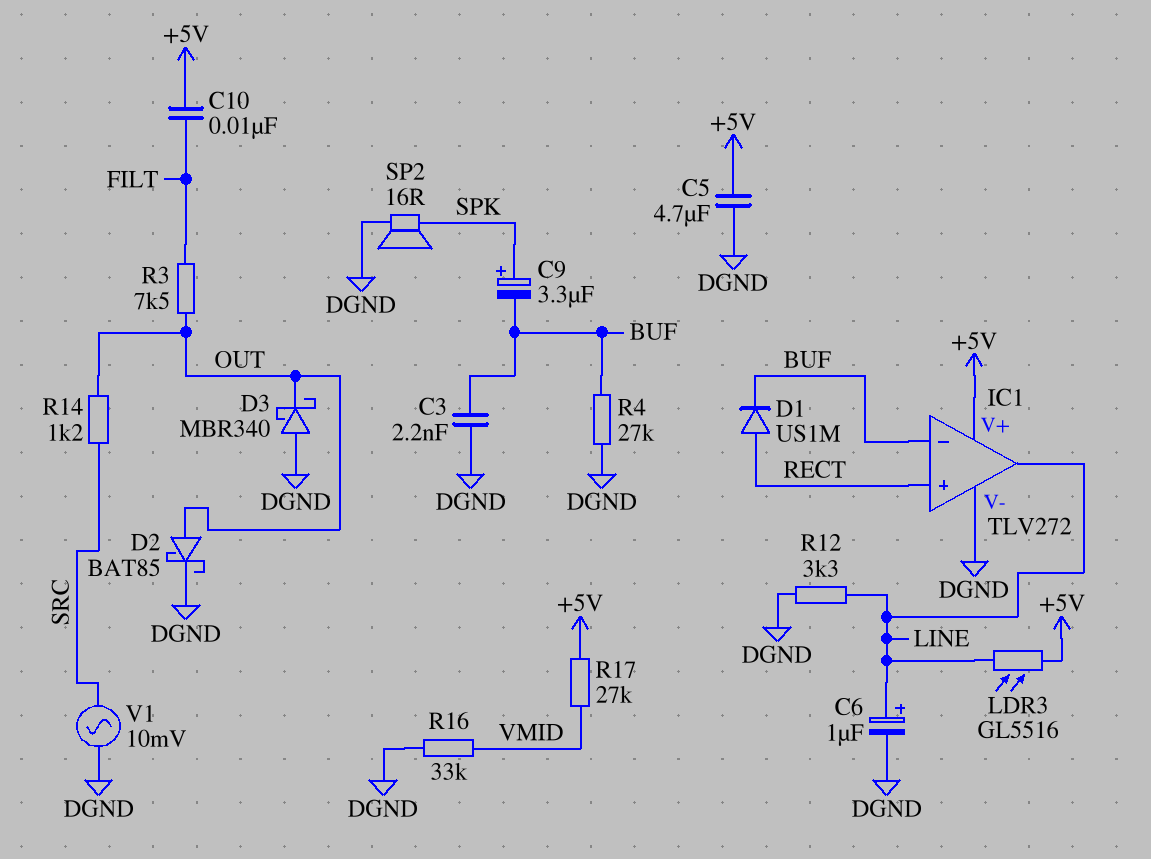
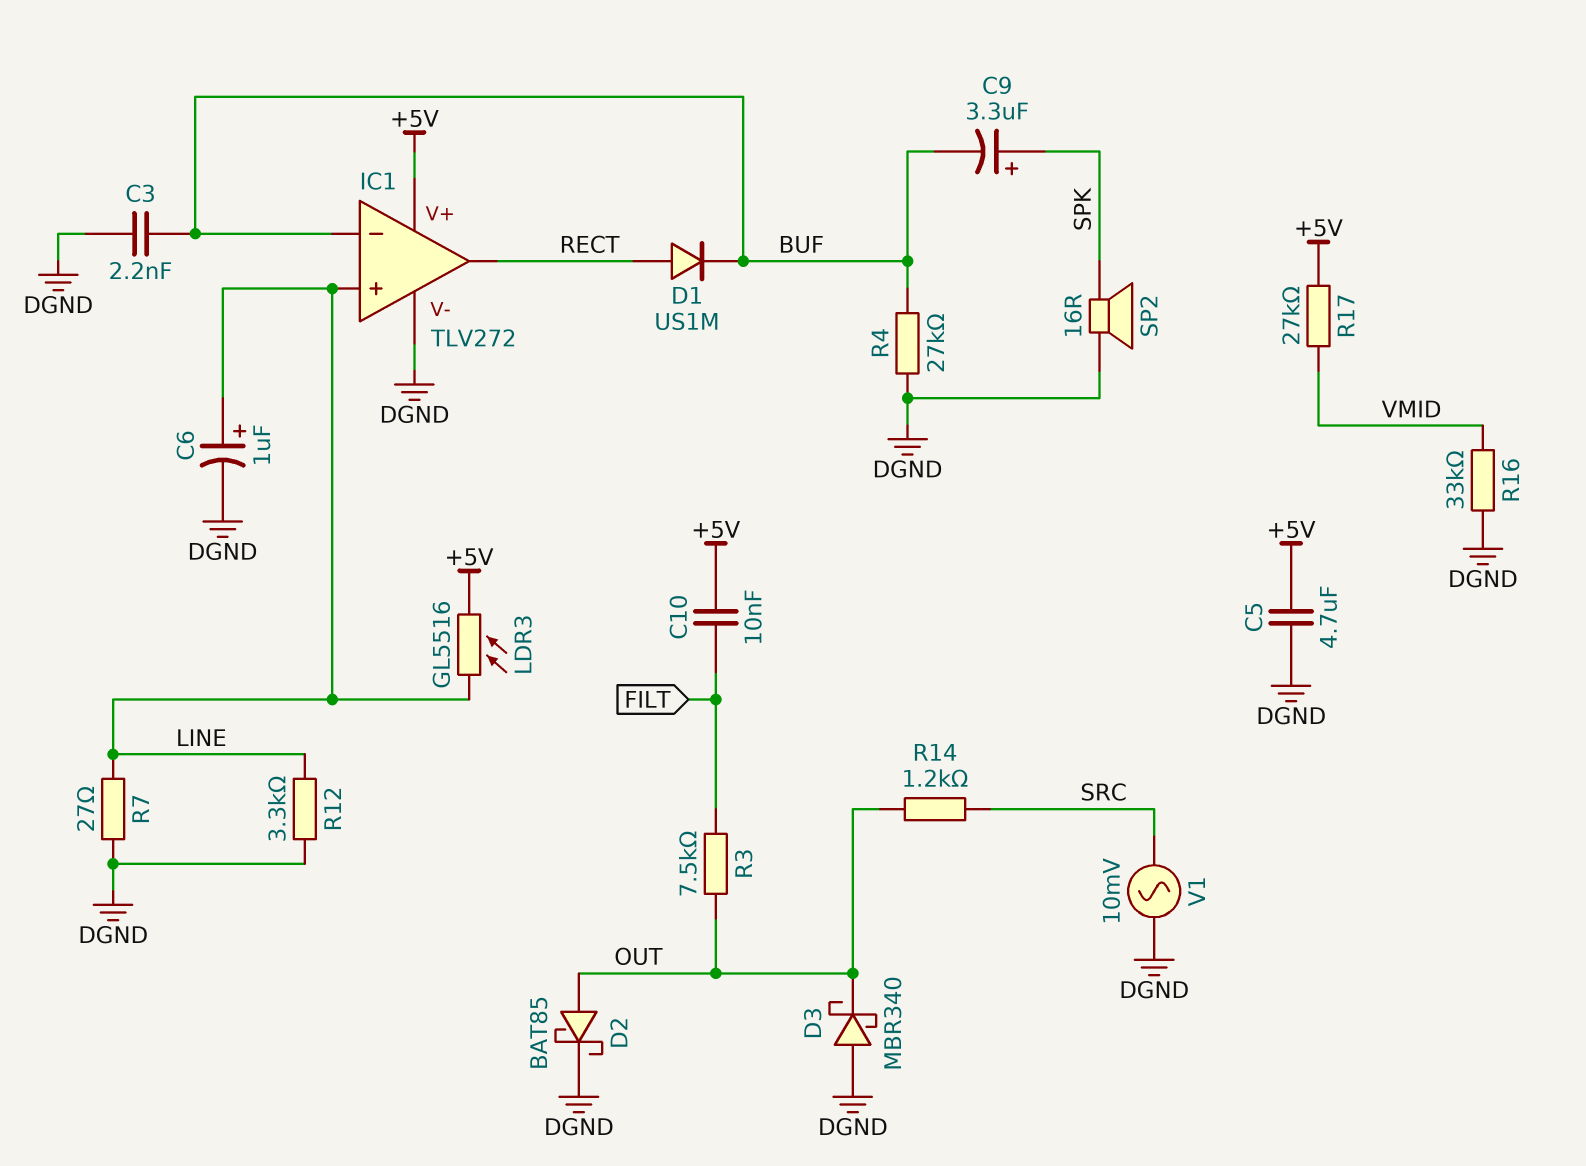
IC1 pin in+: RECT -> LINE
IC1 pin out: LINE -> RECT
R7: none -> 27 (DGND, LINE)

